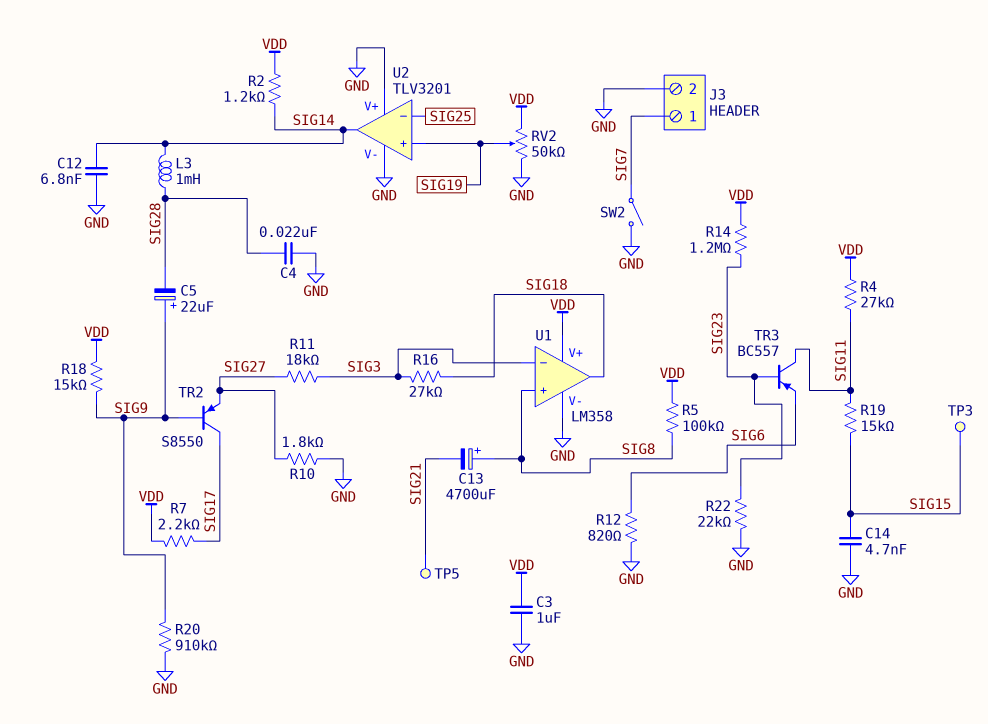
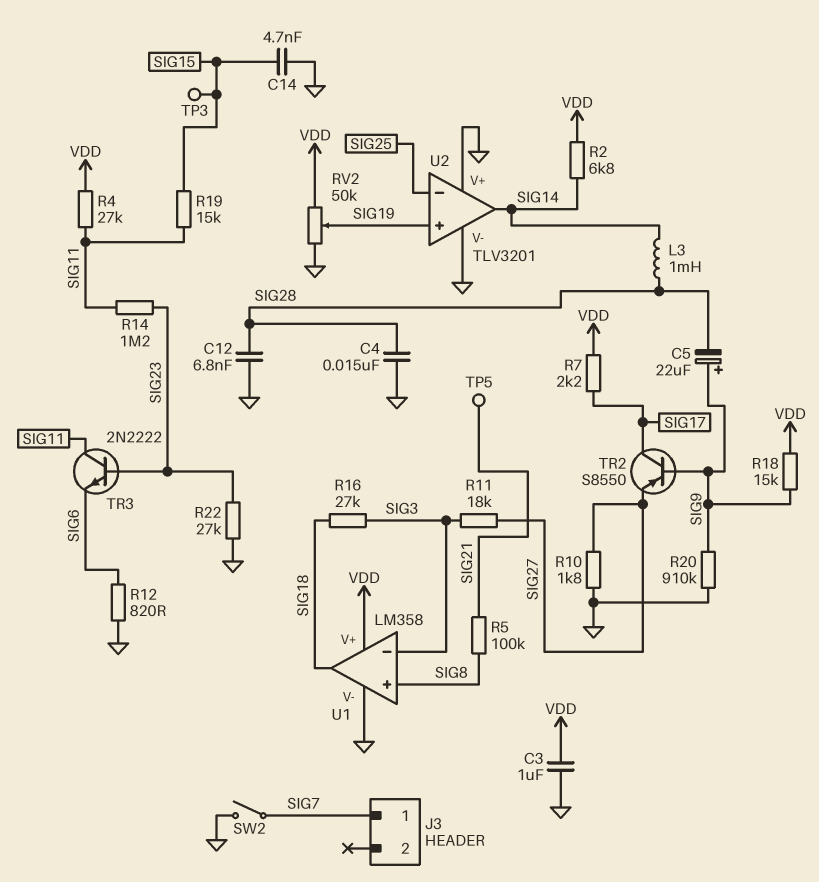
C4: 22nF (GND, SIG28) -> 15nF (GND, SIG28)
C12: 6.8nF (GND, SIG14) -> 6.8nF (GND, SIG28)
C13: 4700uF (plus SIG8, minus SIG21) -> none
J3 pin 2: GND -> none
R2: 1.2k (SIG14, VDD) -> 6.8k (SIG14, VDD)
R5: 100k (SIG8, VDD) -> 100k (SIG8, SIG21)
R14: 1.2M (SIG23, VDD) -> 1.2M (SIG11, SIG23)
R22: 22k (GND, SIG23) -> 27k (GND, SIG23)
TR3: PNP BC557 (B SIG23, C SIG11, E SIG6) -> NPN 2N2222 (B SIG23, C SIG11, E SIG6)

